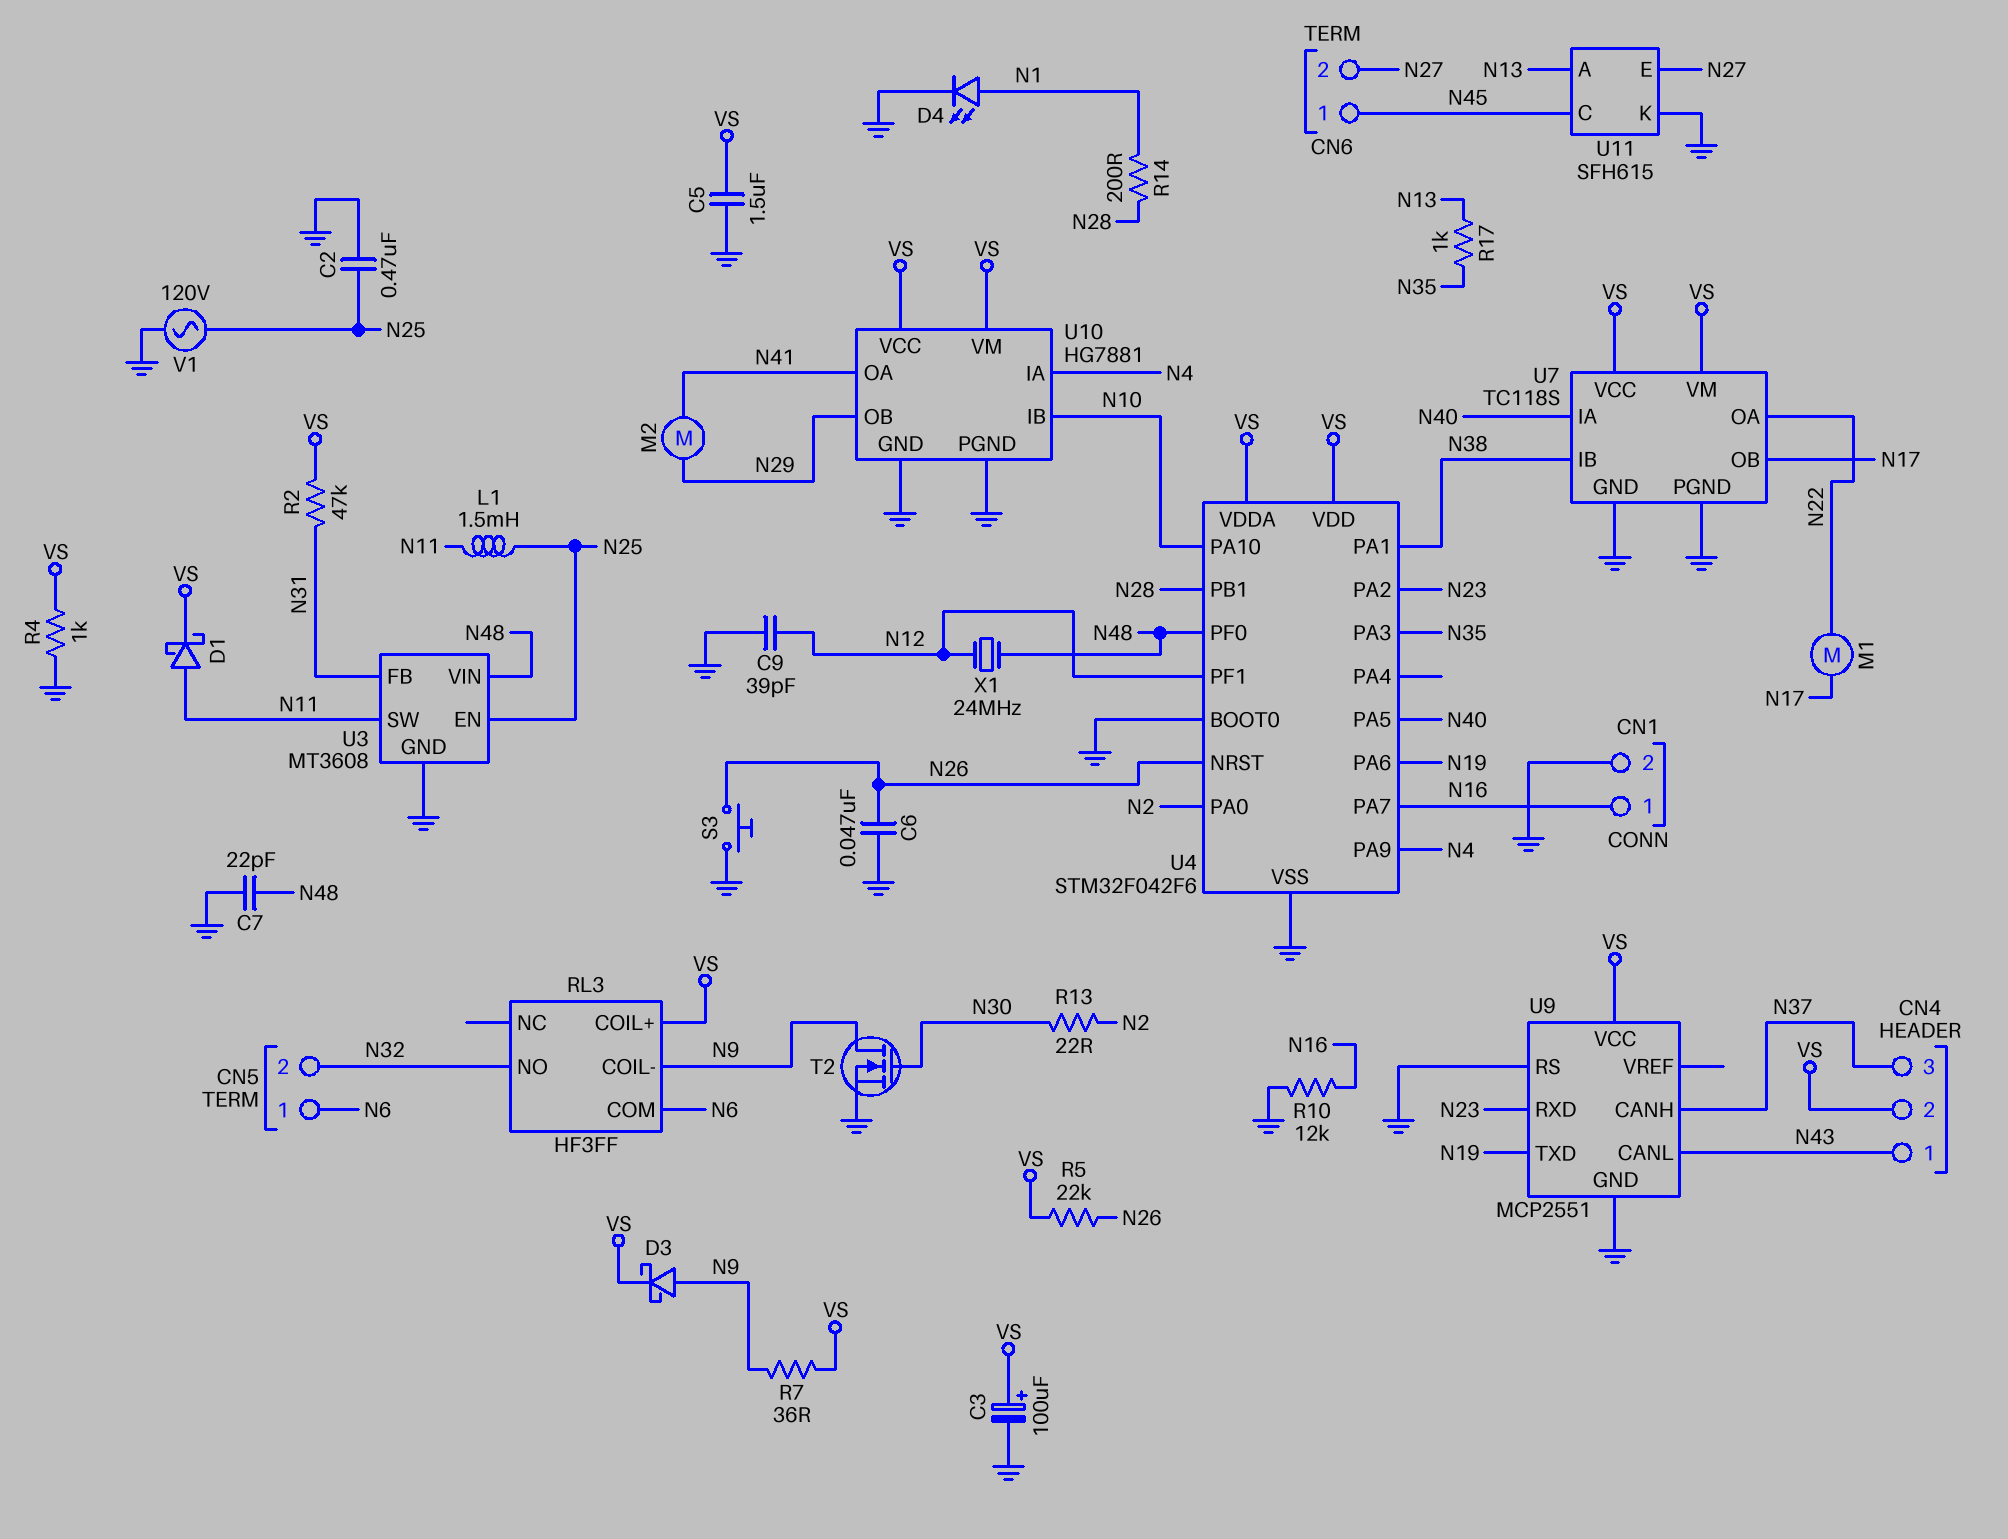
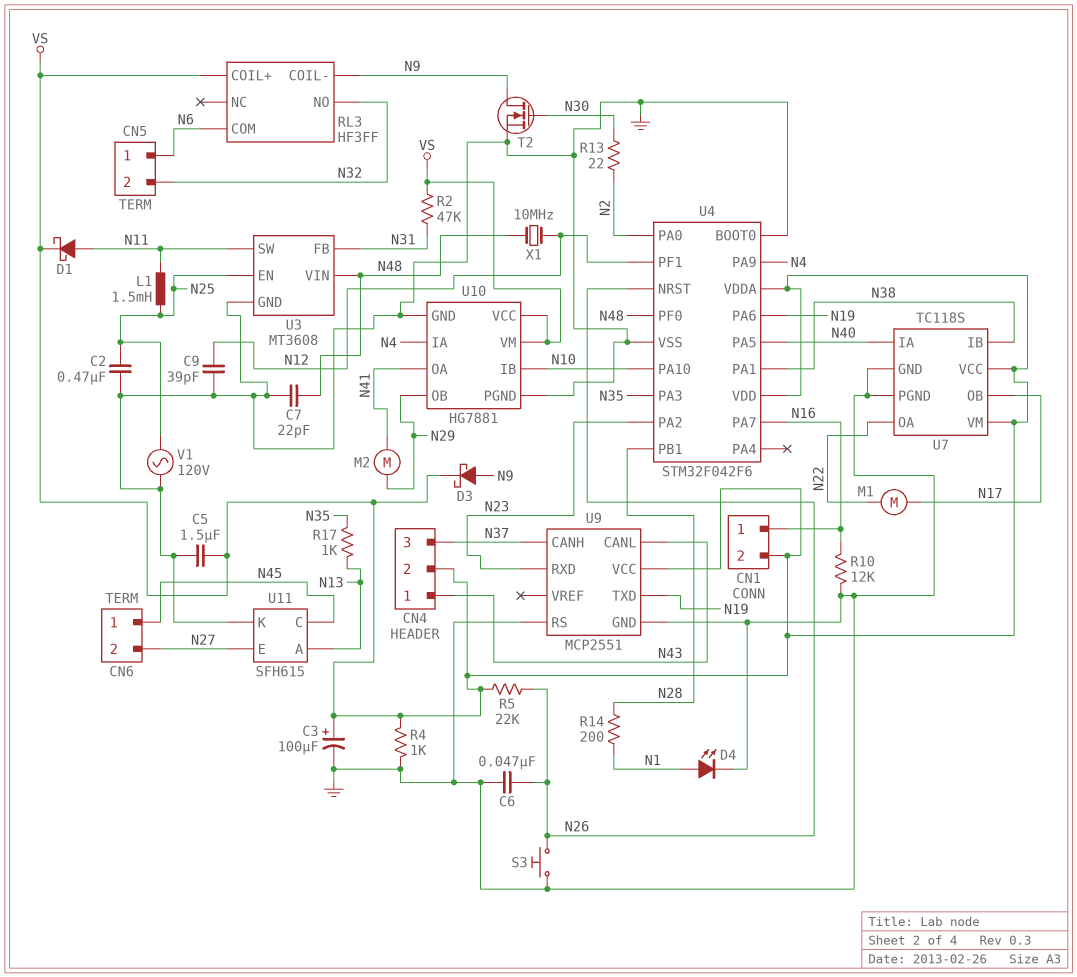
CN1 pin 2: GND -> VS
R7: 36 (N9, VS) -> none
X1: 24MHz (N12, N48) -> 10MHz (N12, N48)

